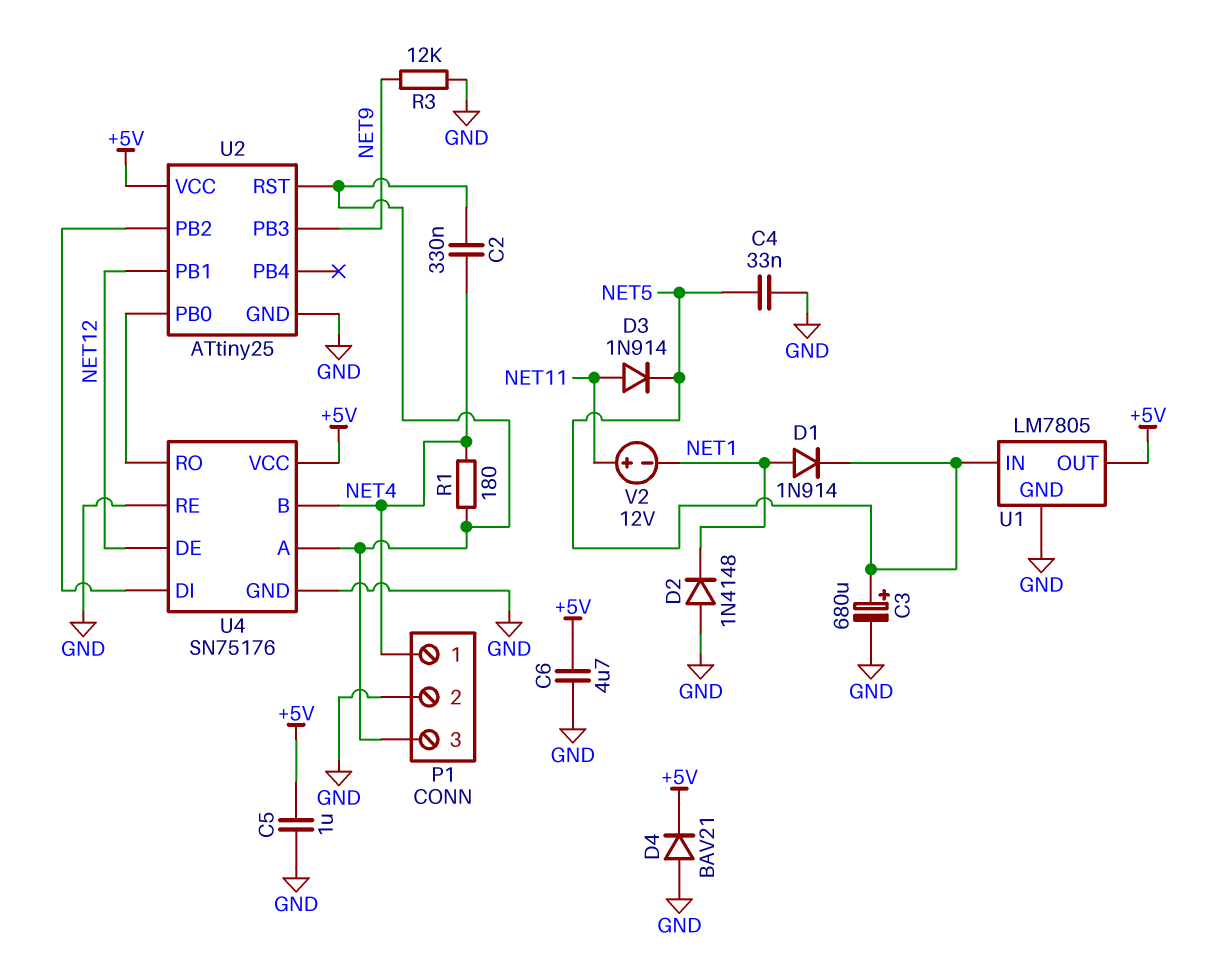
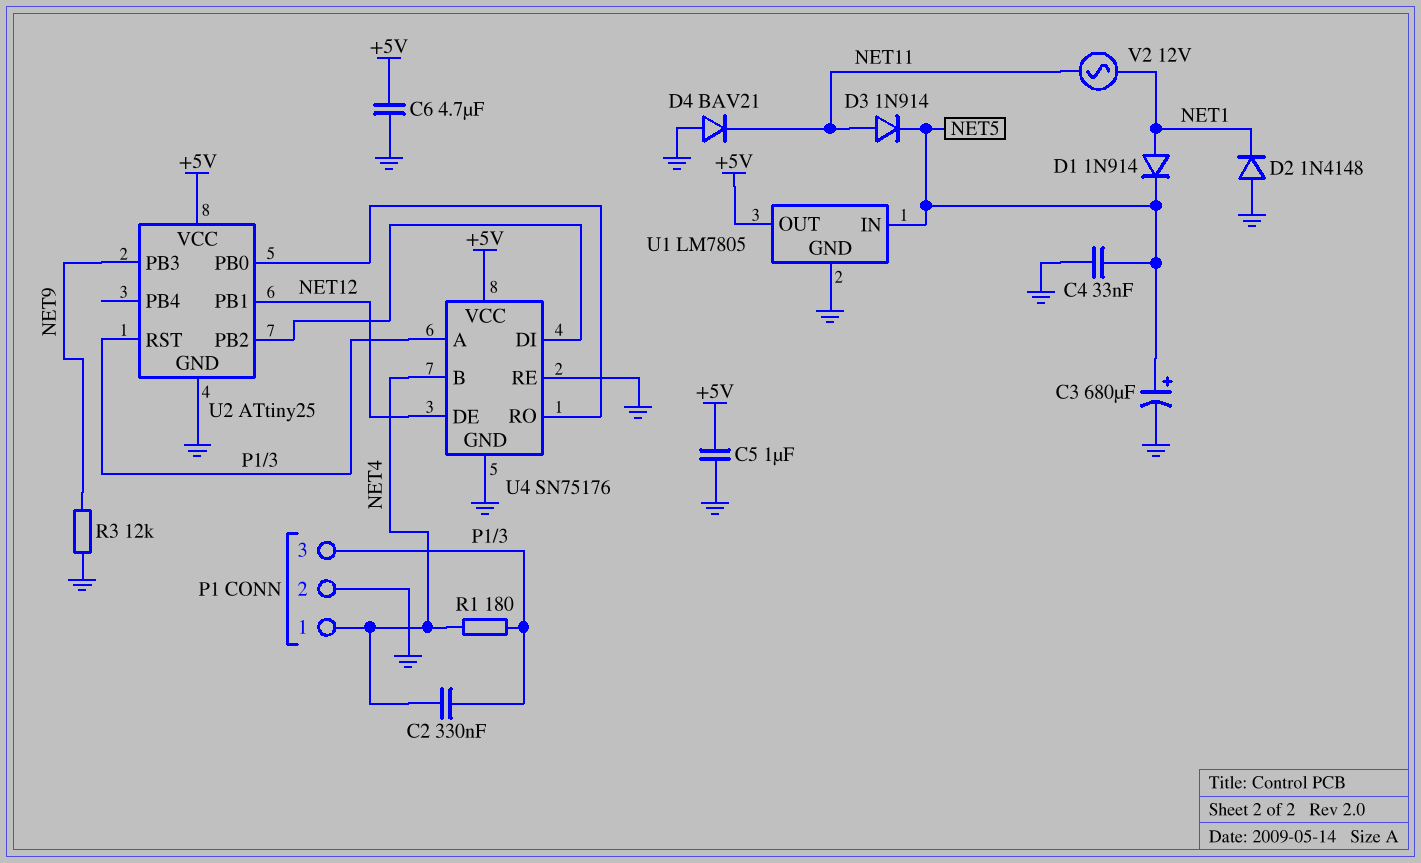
D4: diode BAV21 (A GND, K +5V) -> diode BAV21 (A GND, K NET11)
V2: 12V (plus NET11, minus NET1) -> AC 12V (NET1, NET11)

